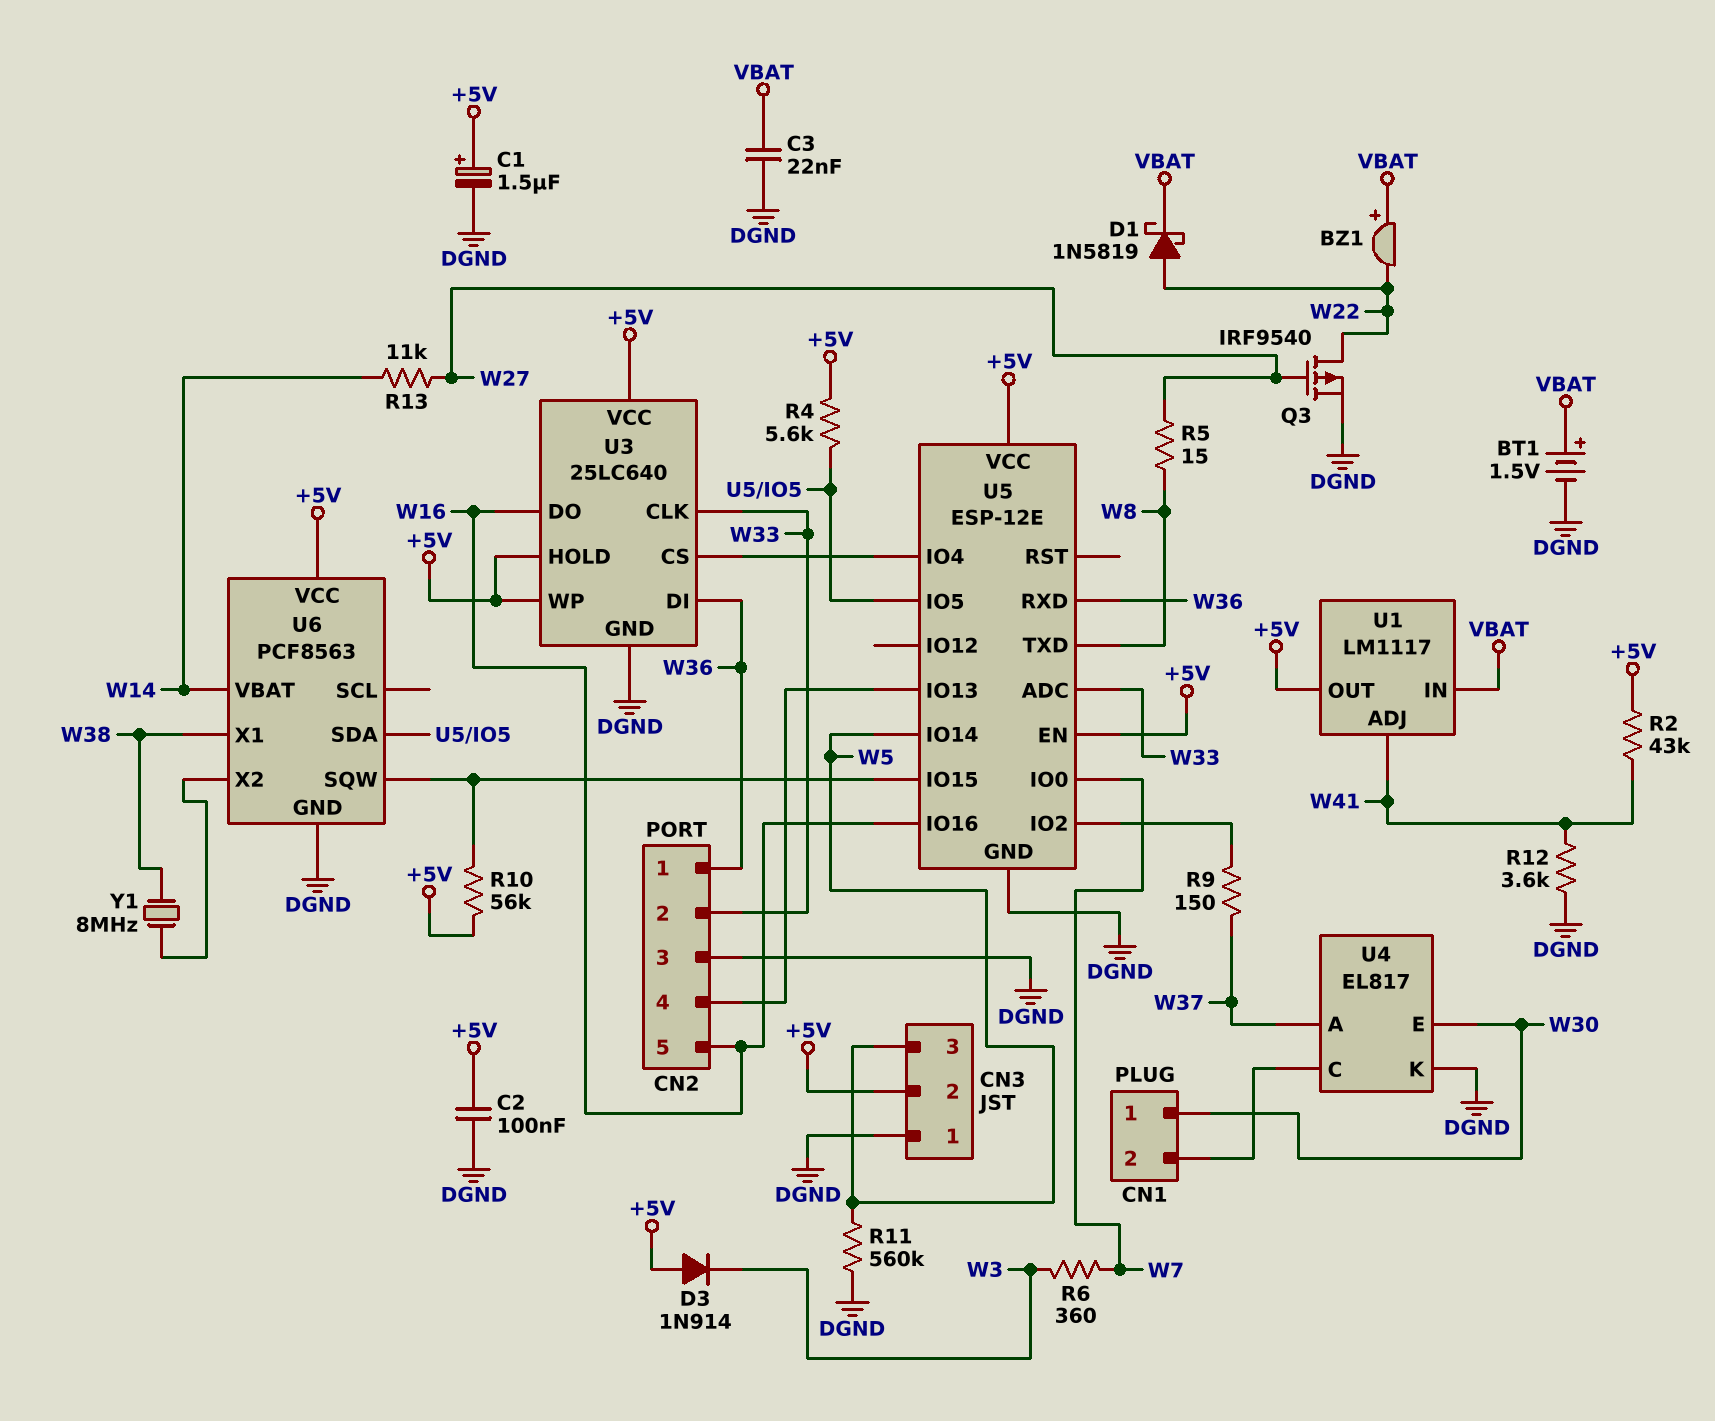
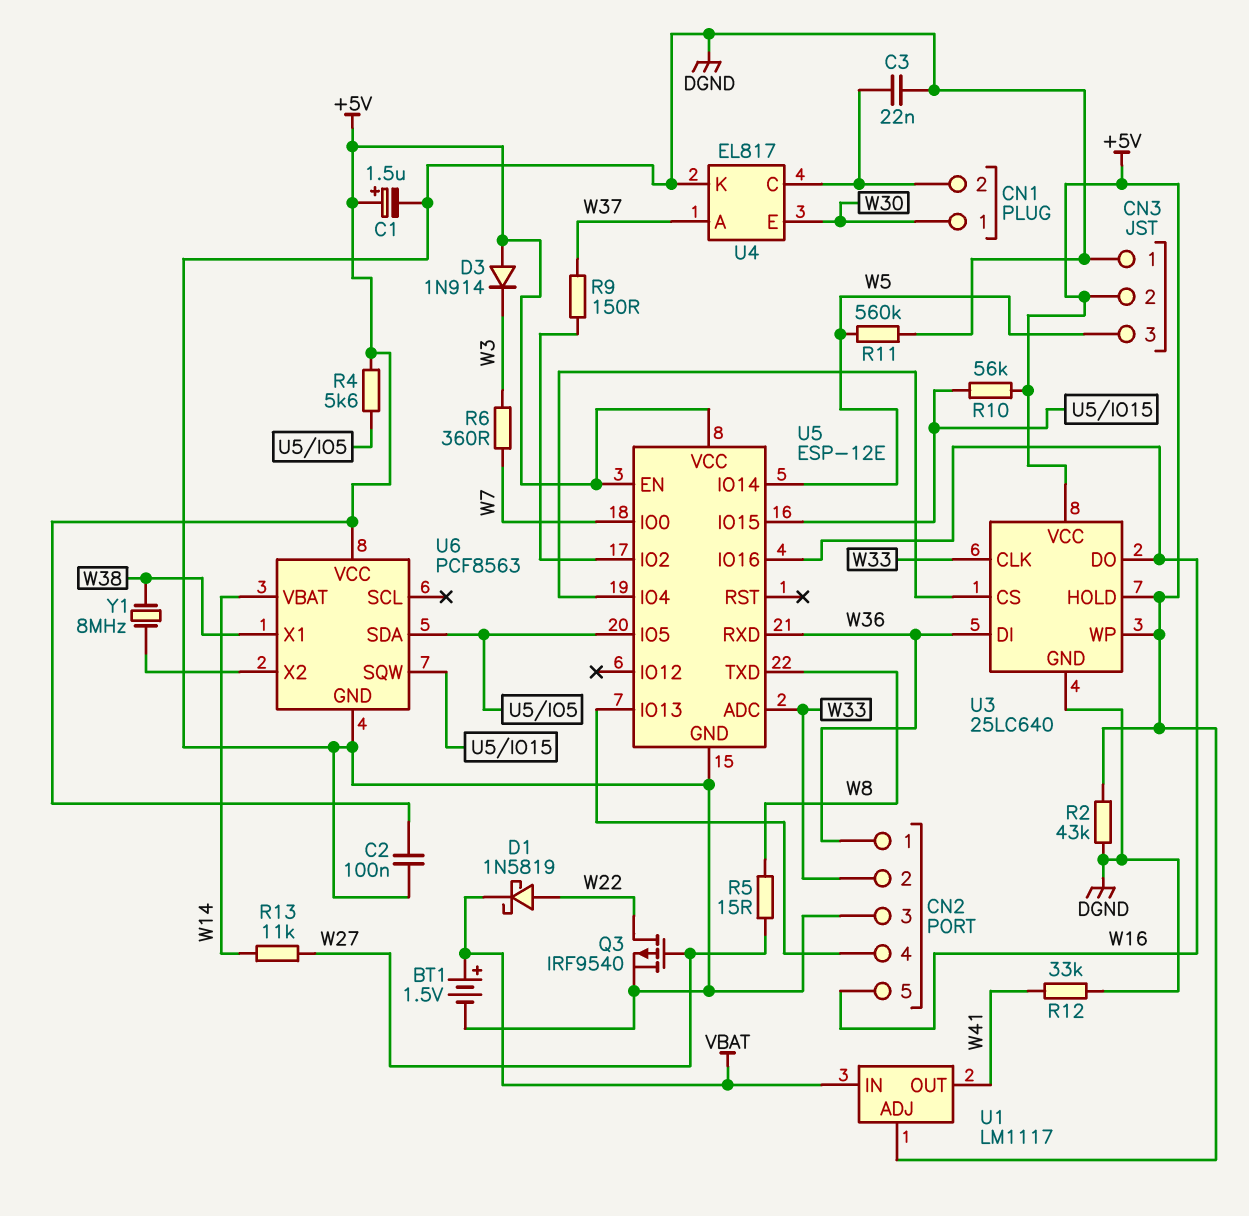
BZ1: buzzer (plus VBAT, minus W22) -> none
C3: 22nF (DGND, VBAT) -> 22nF (CN1/2, DGND)
R2: 43k (+5V, W41) -> 43k (+5V, DGND)
R12: 3.6k (DGND, W41) -> 33k (DGND, W41)
U1 pin ADJ: W41 -> +5V
U1 pin OUT: +5V -> W41

